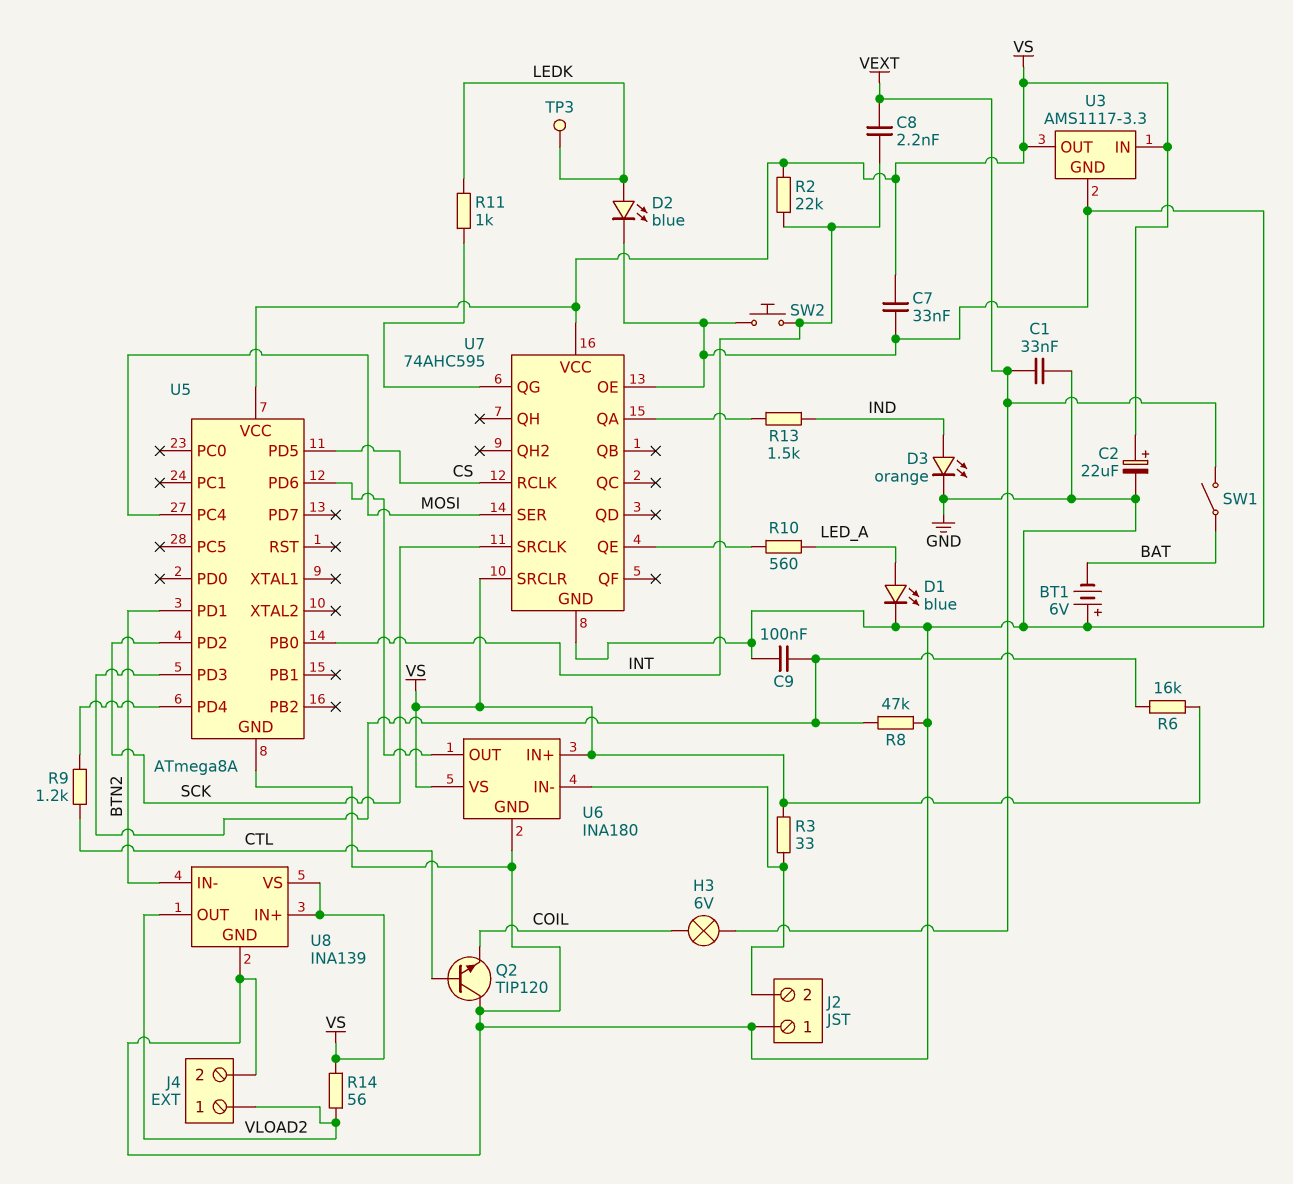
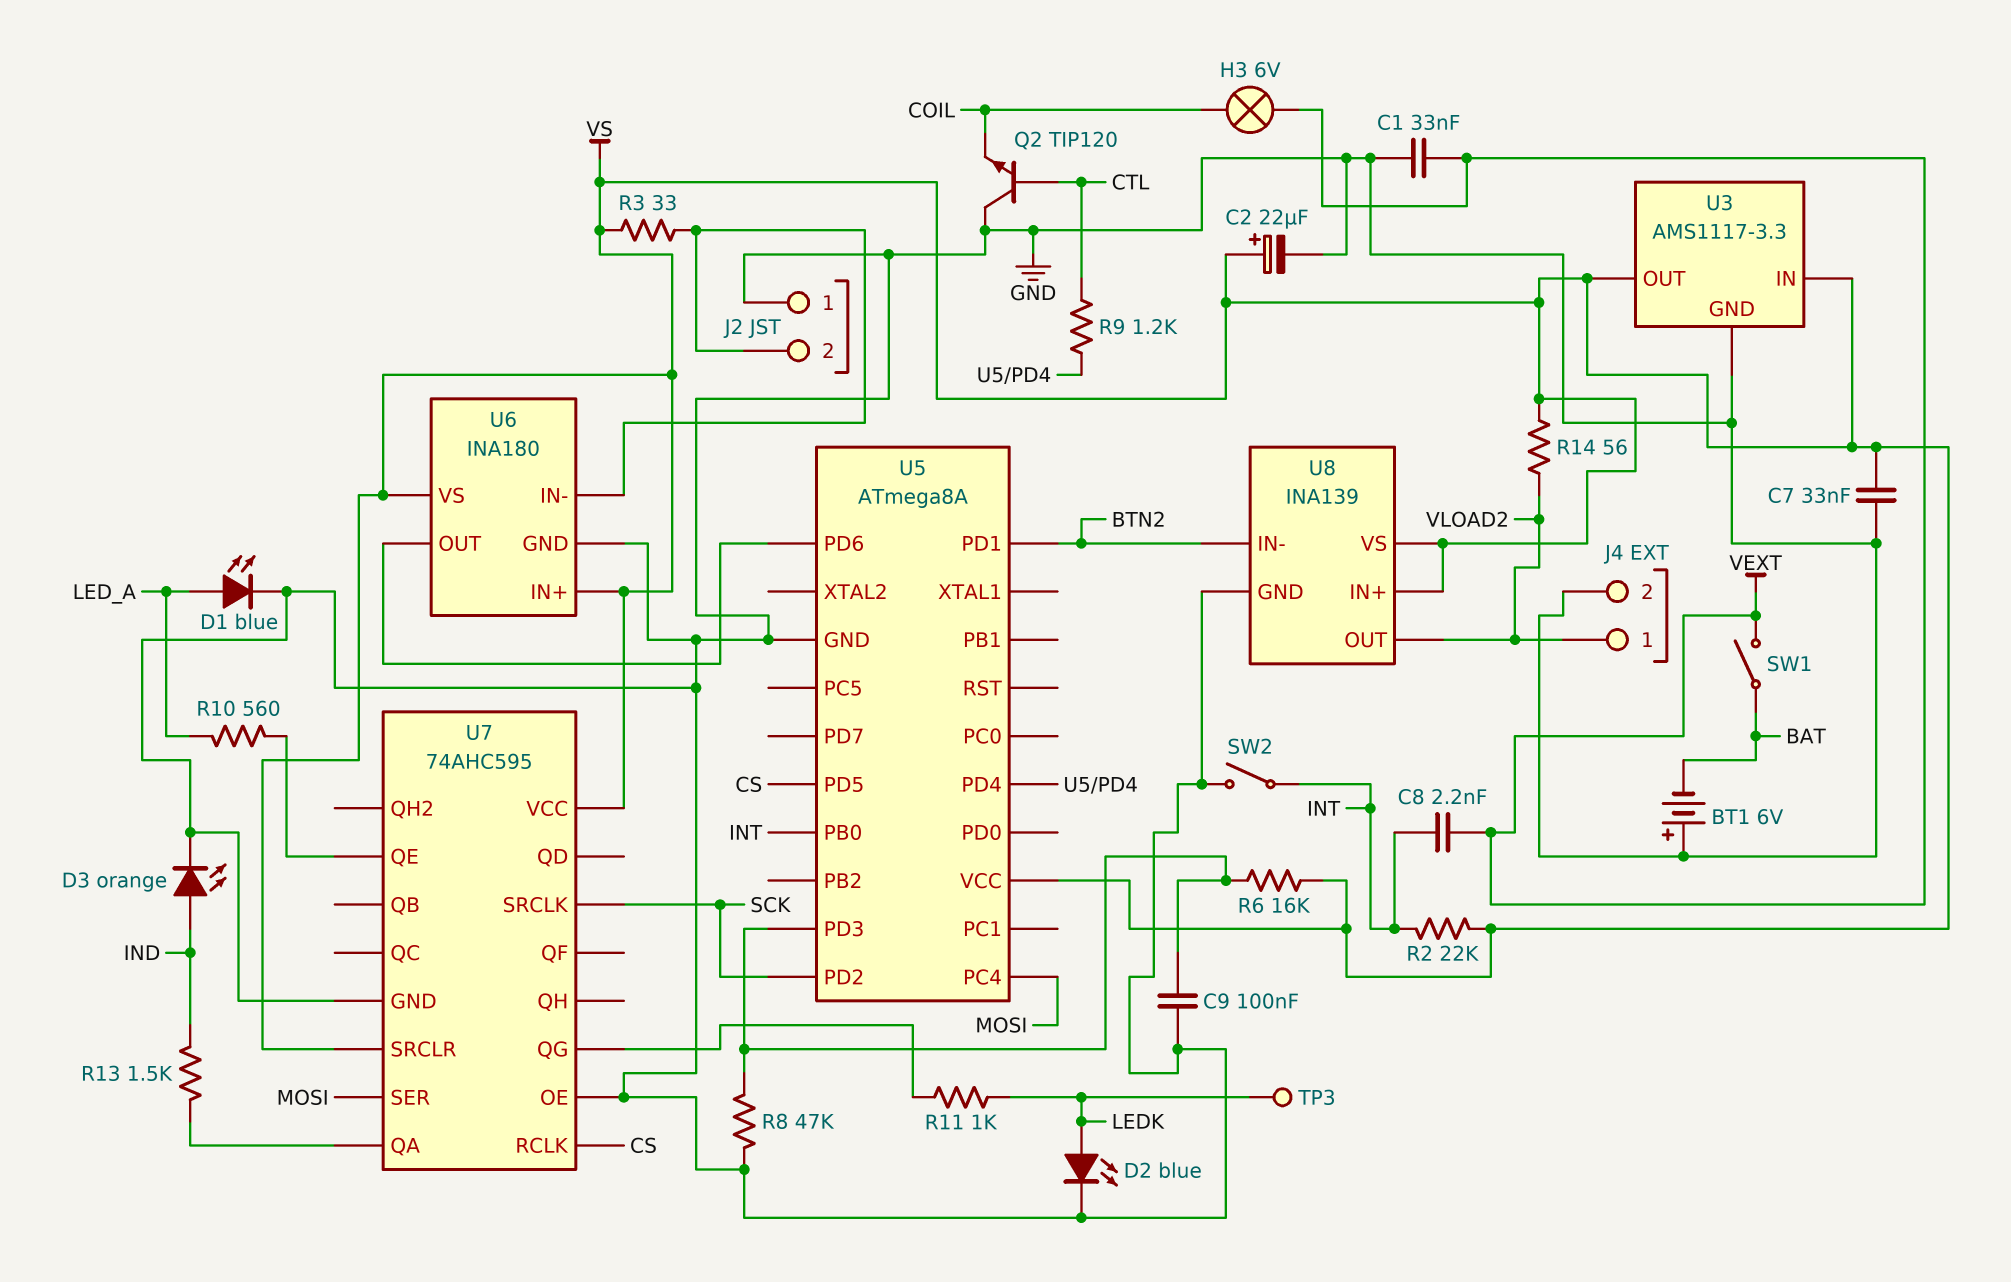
SW2: button (GND, INT) -> switch (GND, INT)

